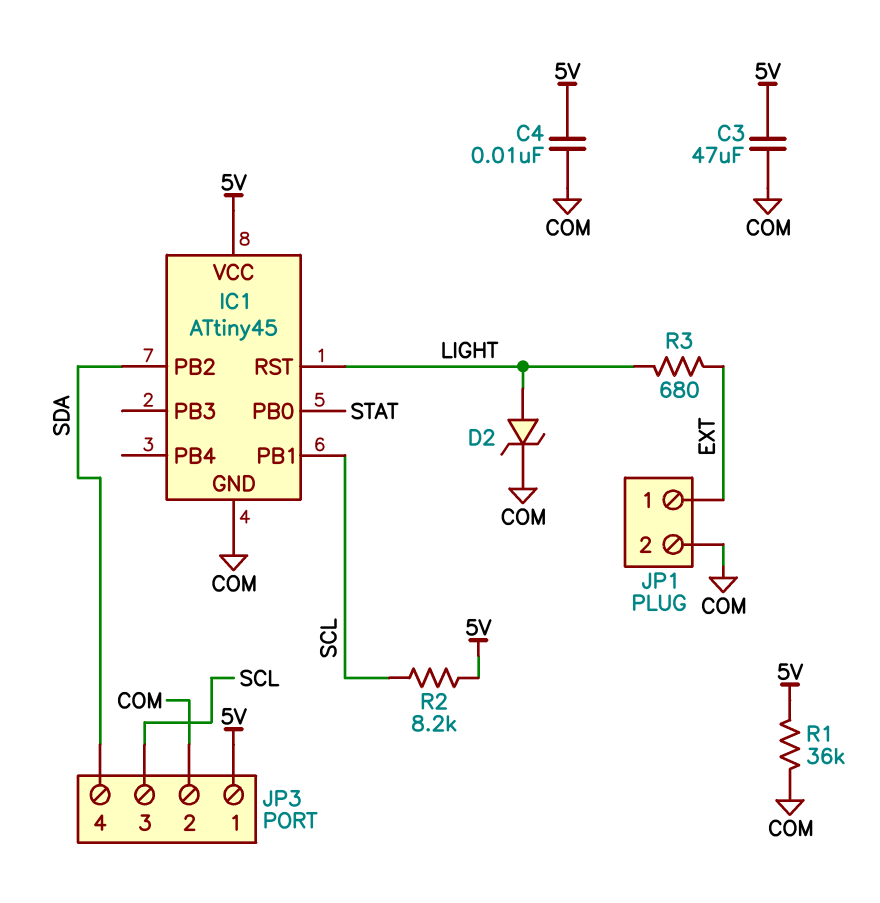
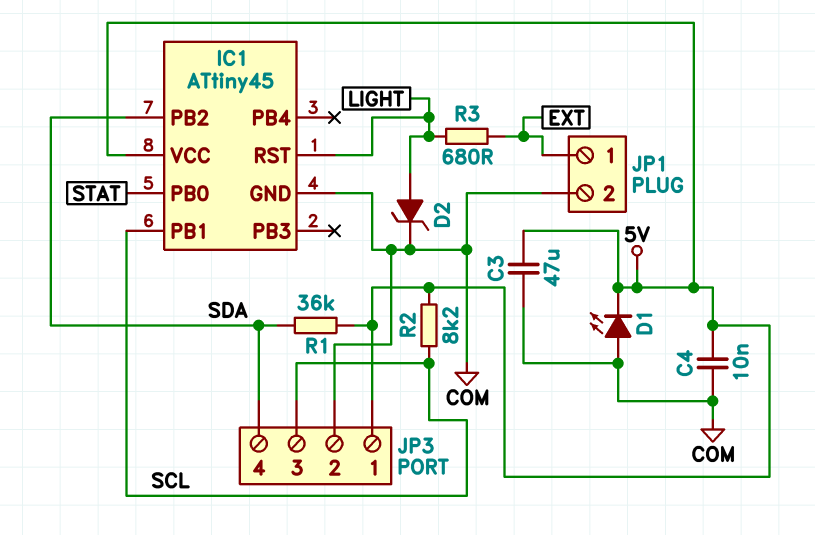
D1: none -> LED (A COM, K 5V)
R1: 36k (5V, COM) -> 36k (5V, SDA)

